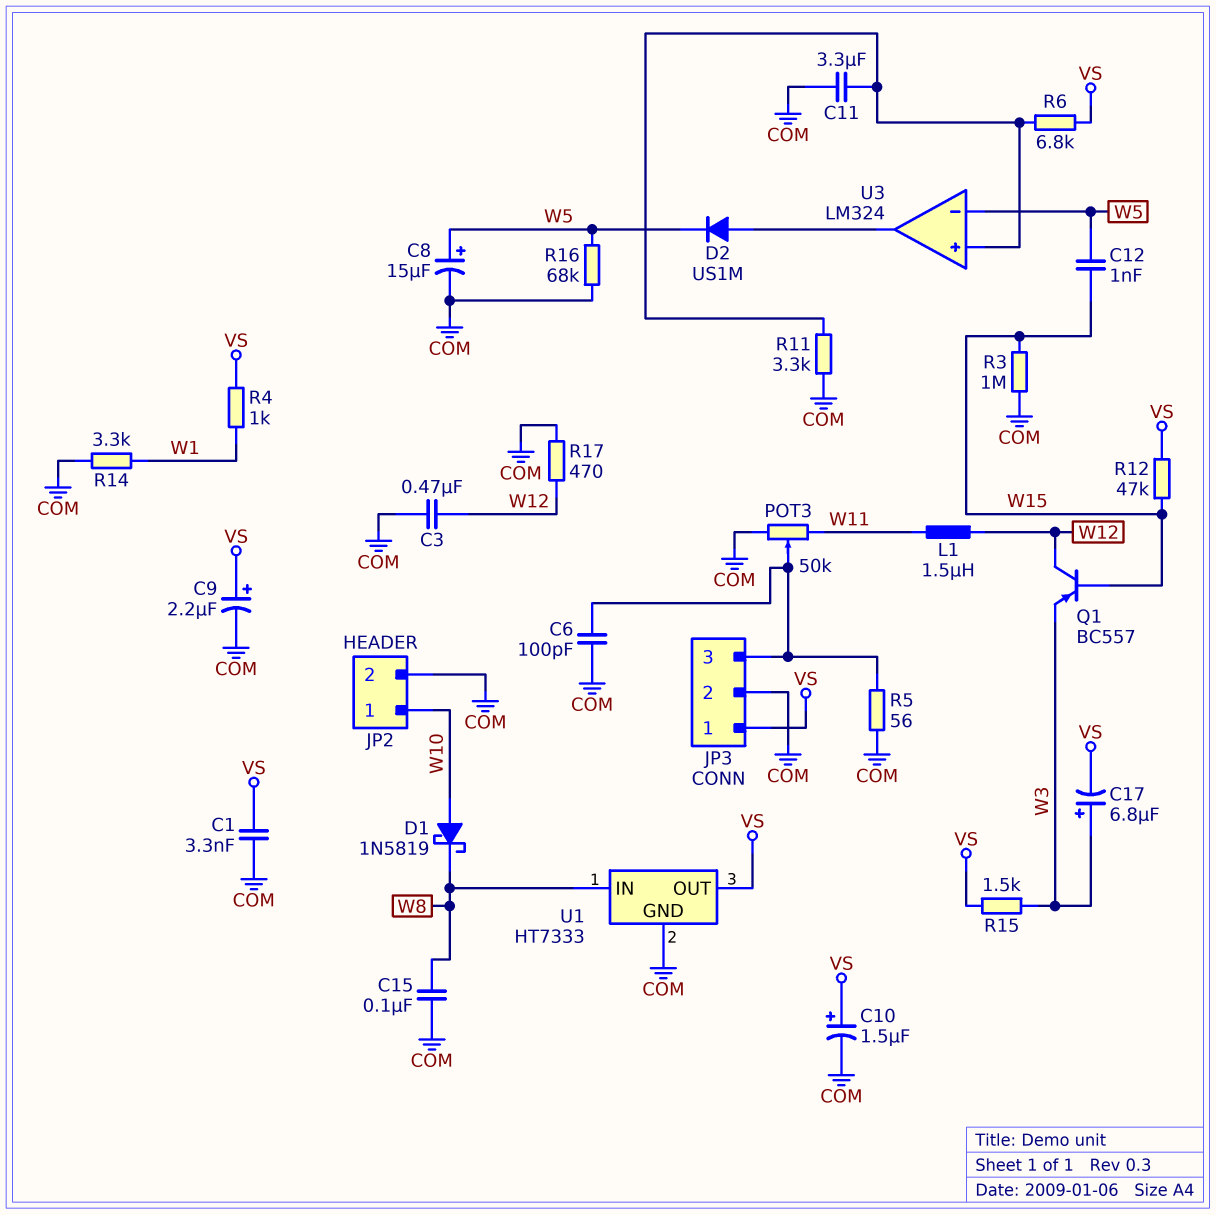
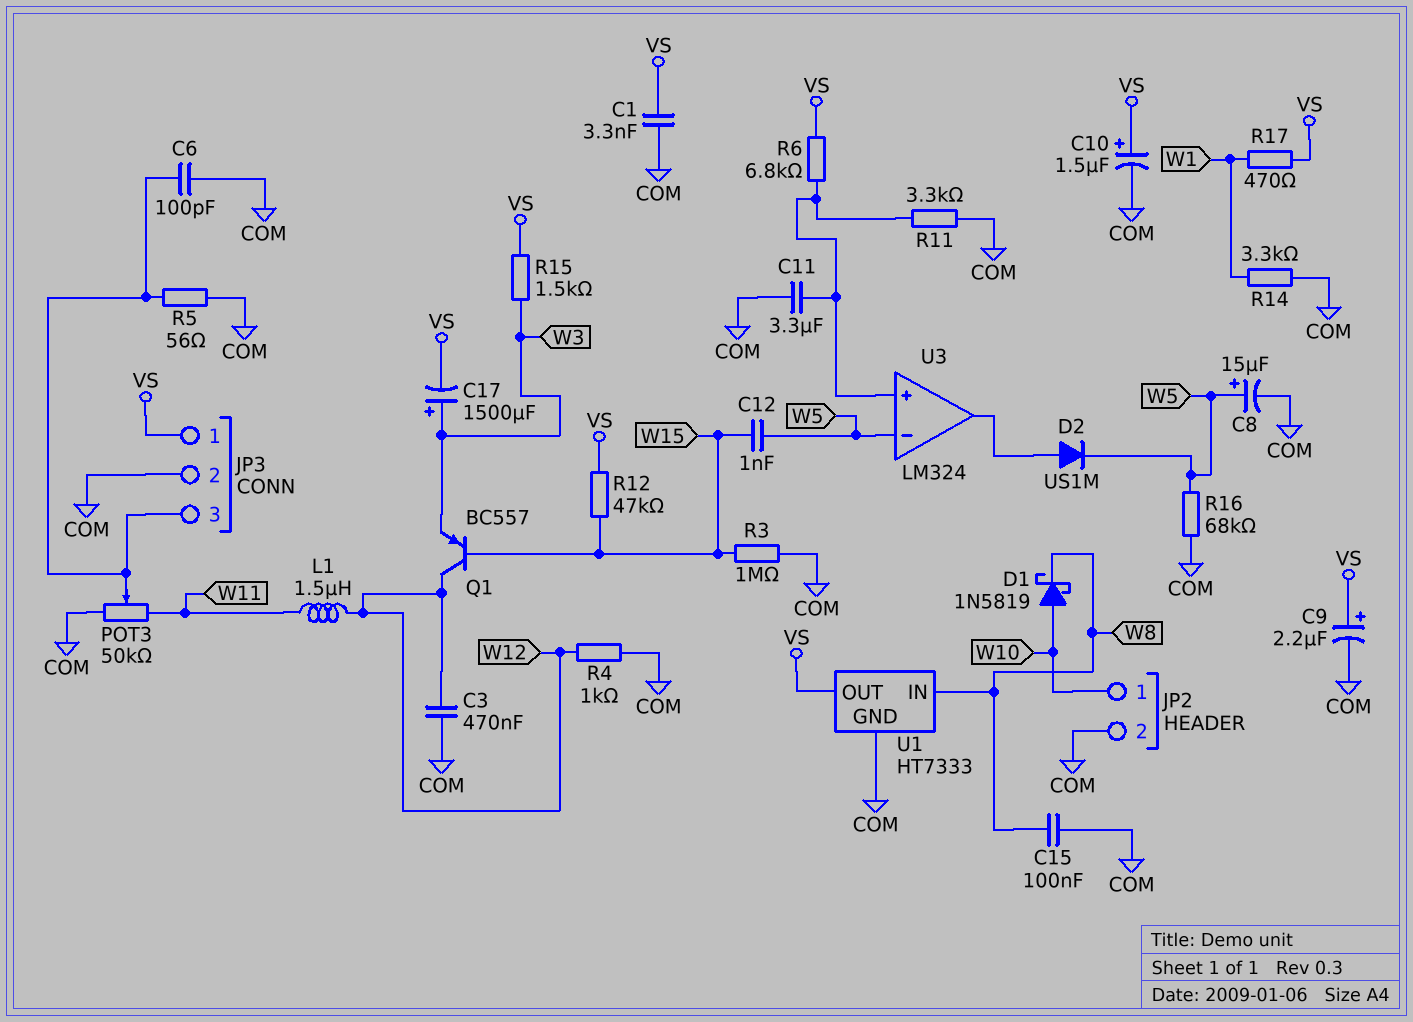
C17: 6.8uF (plus W3, minus VS) -> 1500uF (plus W3, minus VS)
R4: 1k (VS, W1) -> 1k (COM, W12)
R17: 470 (COM, W12) -> 470 (VS, W1)

